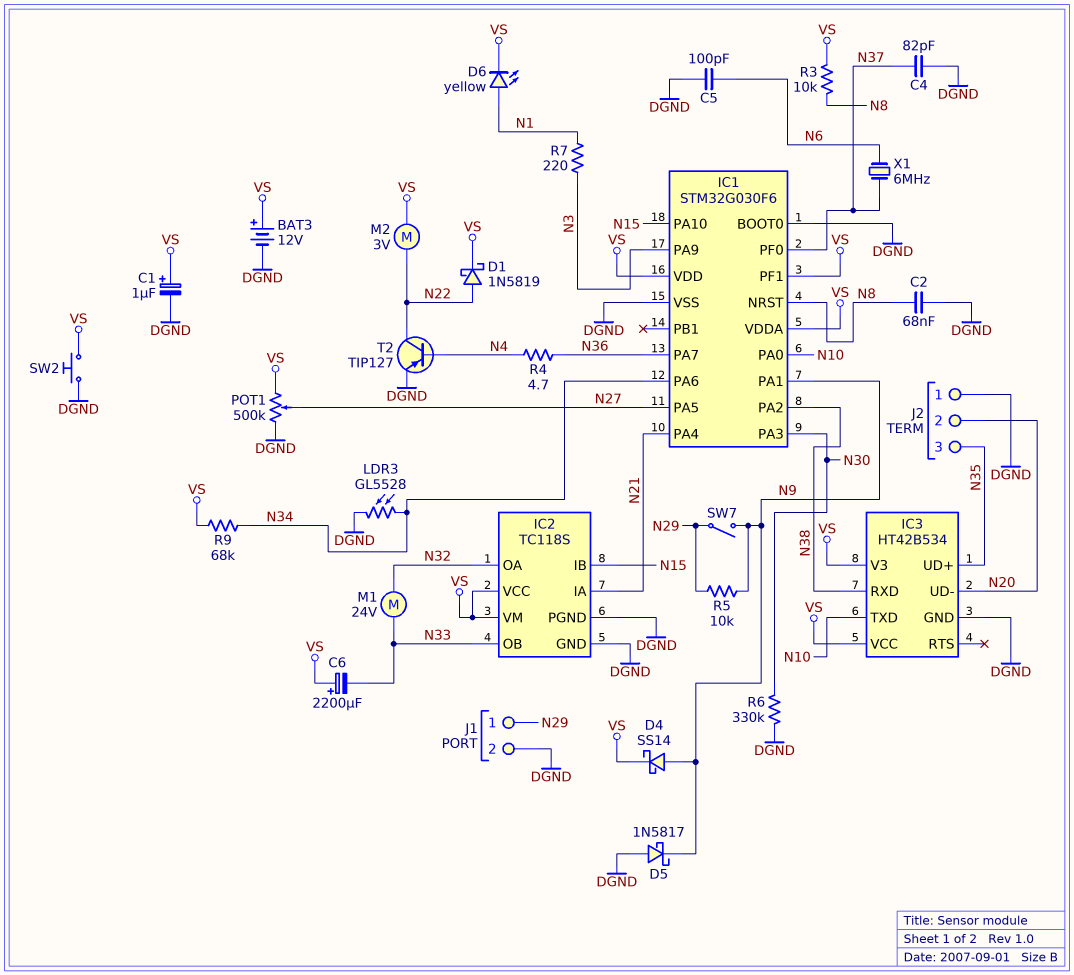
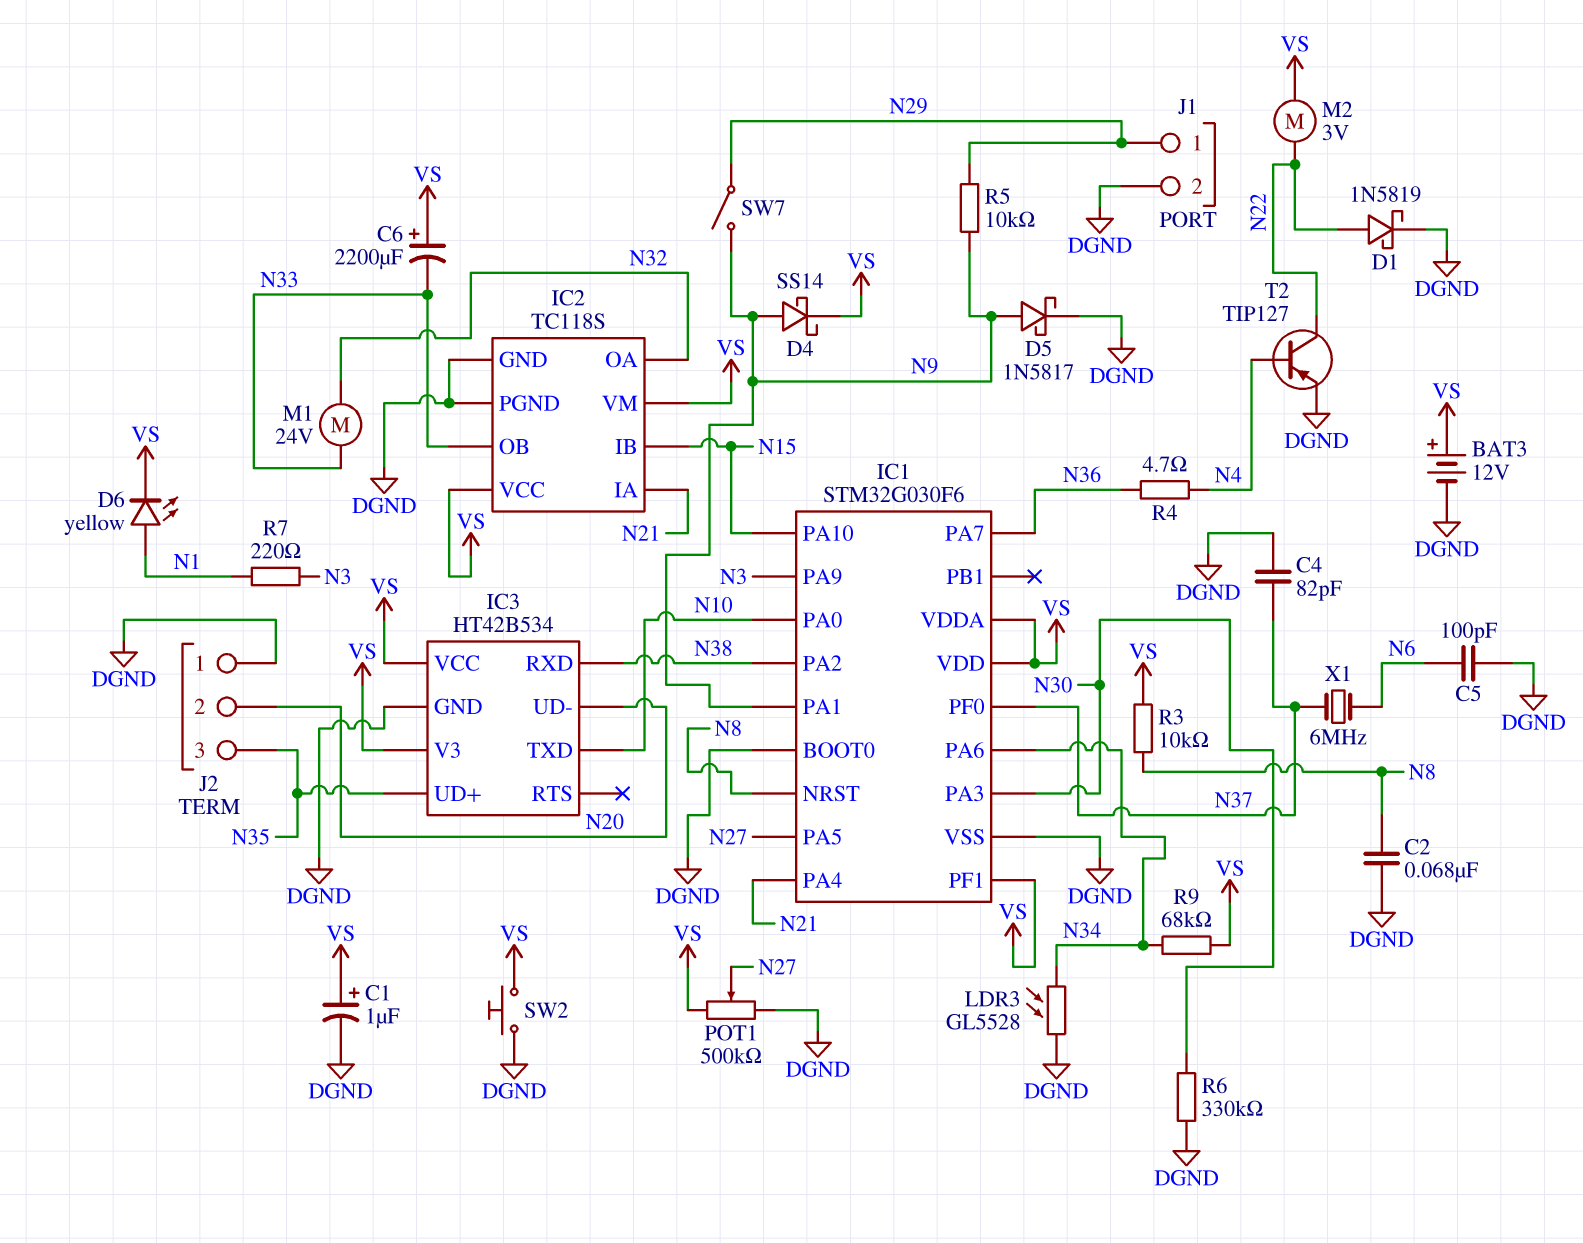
D1: schottky 1N5819 (A N22, K VS) -> schottky 1N5819 (A N22, K DGND)
D5: schottky 1N5817 (A DGND, K N9) -> schottky 1N5817 (A N9, K DGND)

